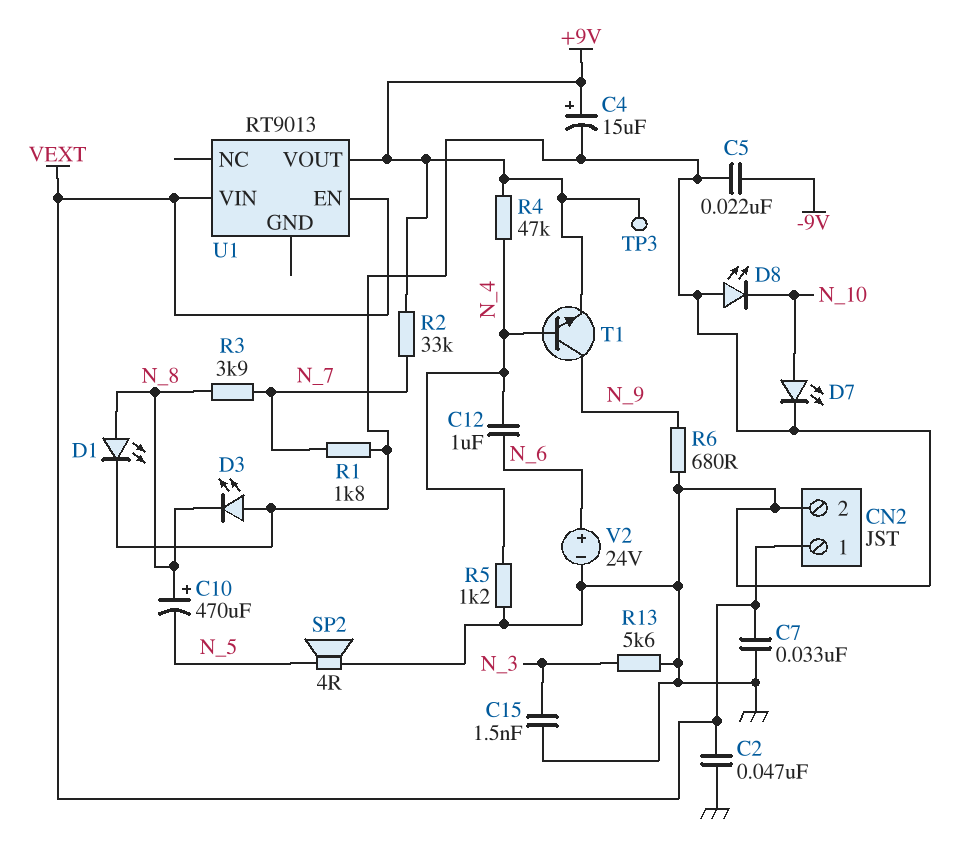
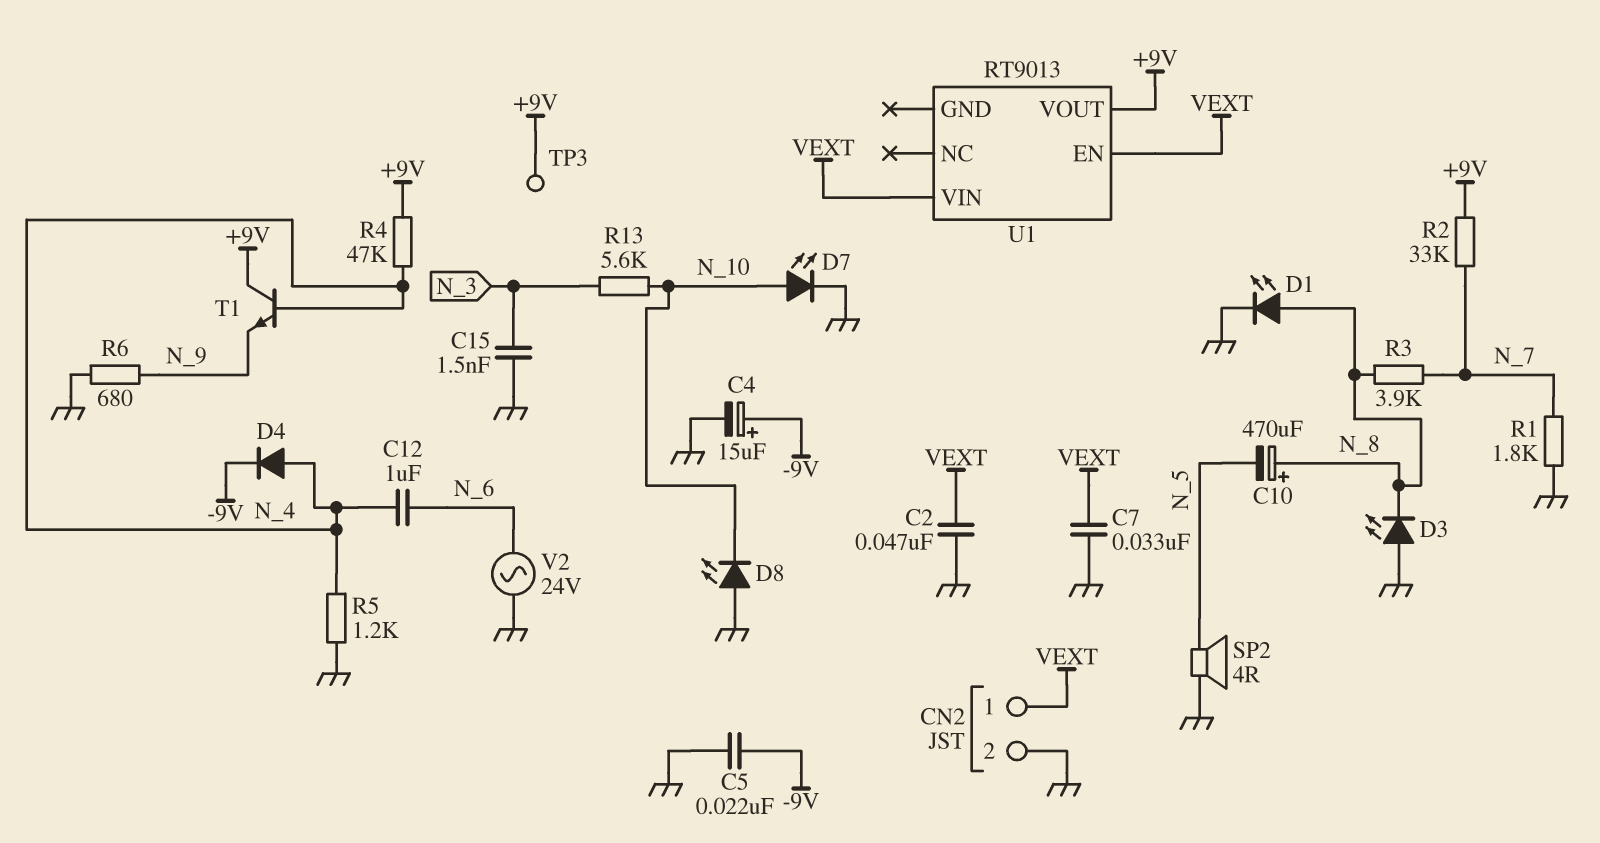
C4: 15uF (plus +9V, minus GND) -> 15uF (plus -9V, minus GND)
D4: none -> diode (A N_4, K -9V)
R13: 5.6k (GND, N_3) -> 5.6k (N_3, N_10)
T1: NPN (B N_4, C N_9, E +9V) -> NPN (B N_4, C +9V, E N_9)
V2: 24V (plus N_6, minus GND) -> AC 24V (GND, N_6)

